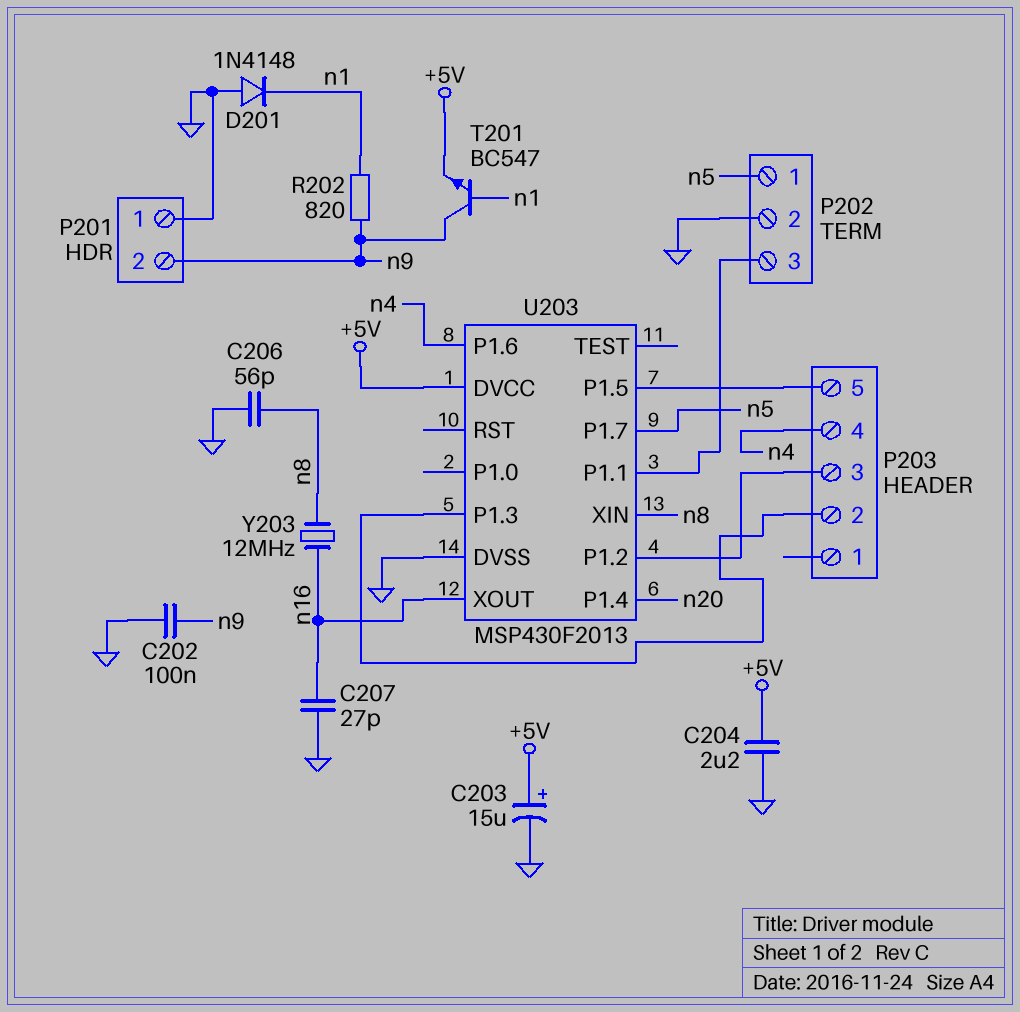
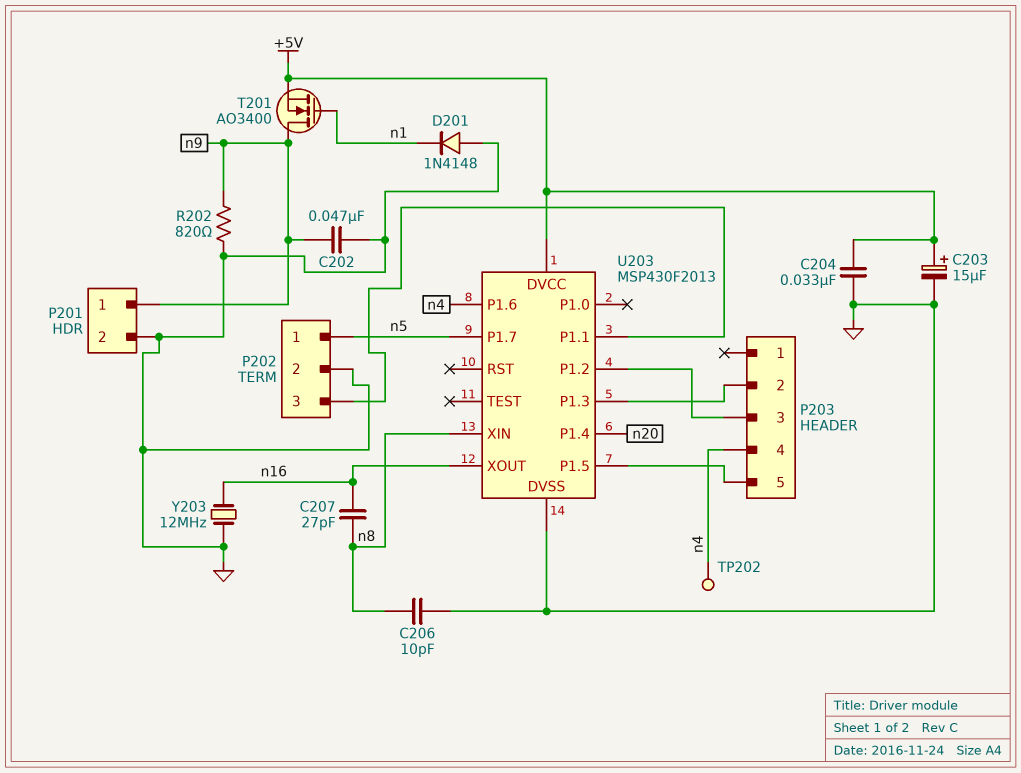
C202: 100nF (GND, n9) -> 47nF (GND, n9)
C204: 2.2uF (+5V, GND) -> 33nF (+5V, GND)
C206: 56pF (GND, n8) -> 10pF (GND, n8)
C207: 27pF (GND, n16) -> 27pF (n8, n16)
P201 pin 1: GND -> n9
P201 pin 2: n9 -> GND
R202: 820 (n1, n9) -> 820 (GND, n9)
T201: NPN BC547 (B n1, C n9, E +5V) -> NMOS AO3400 (G n1, D n9, S +5V)
TP202: none -> test point (n4)
Y203: 12MHz (n8, n16) -> 12MHz (GND, n16)

